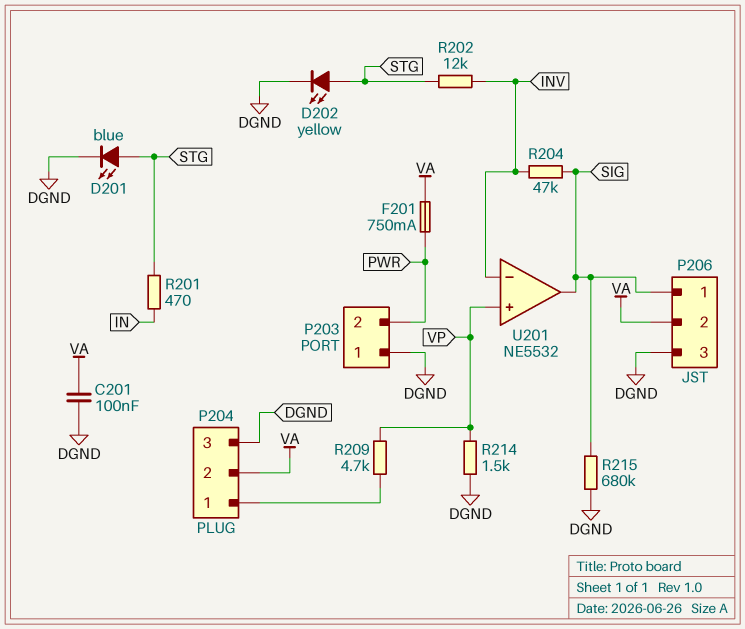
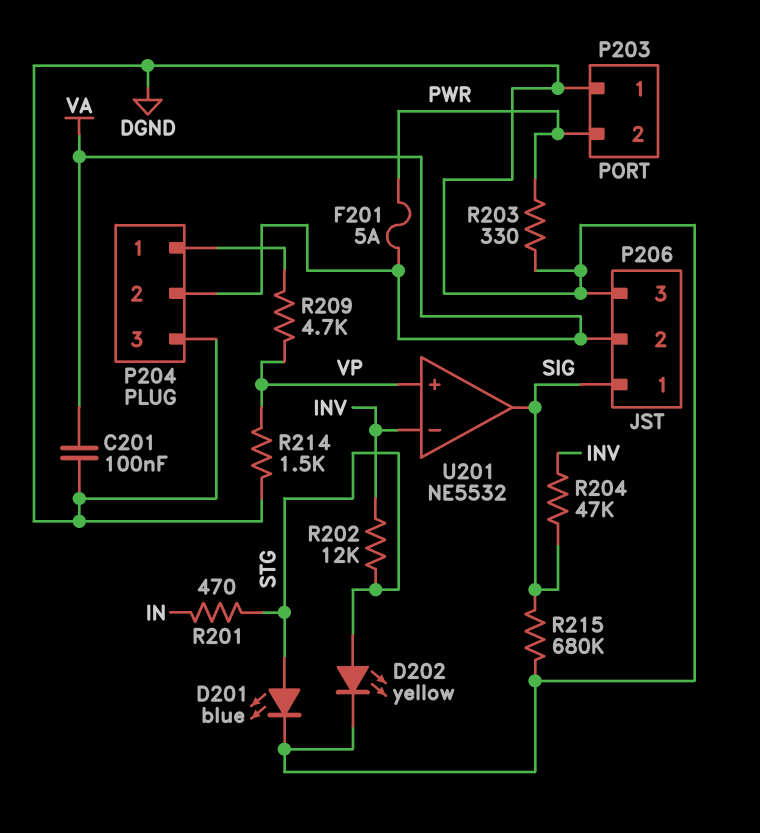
F201: 750mA (PWR, VA) -> 5A (PWR, VA)
R203: none -> 330 (DGND, PWR)

